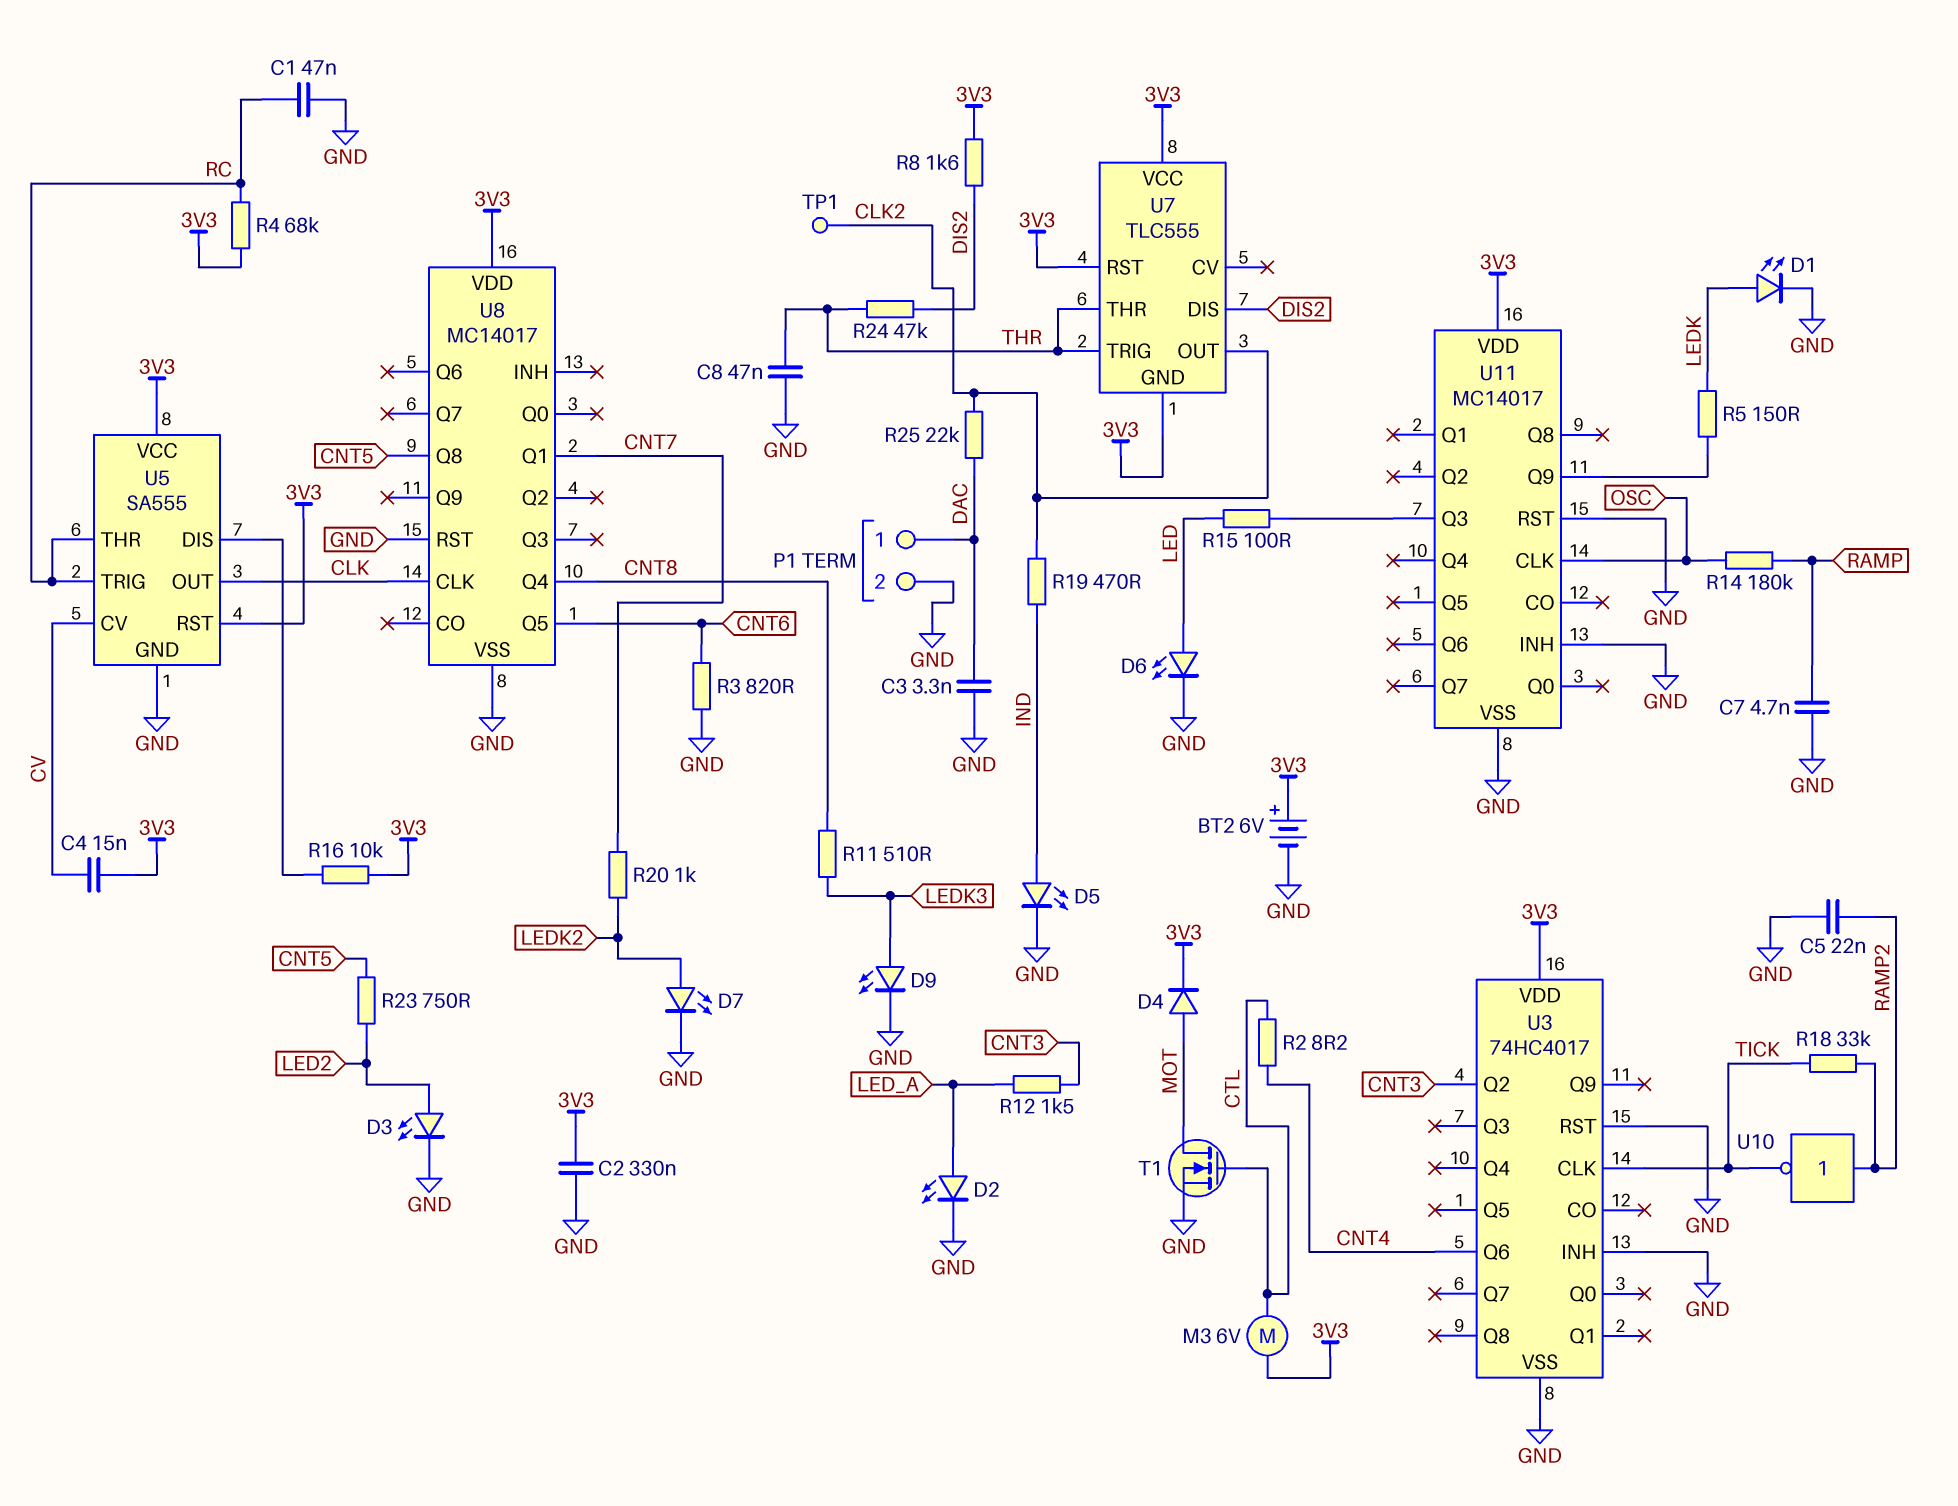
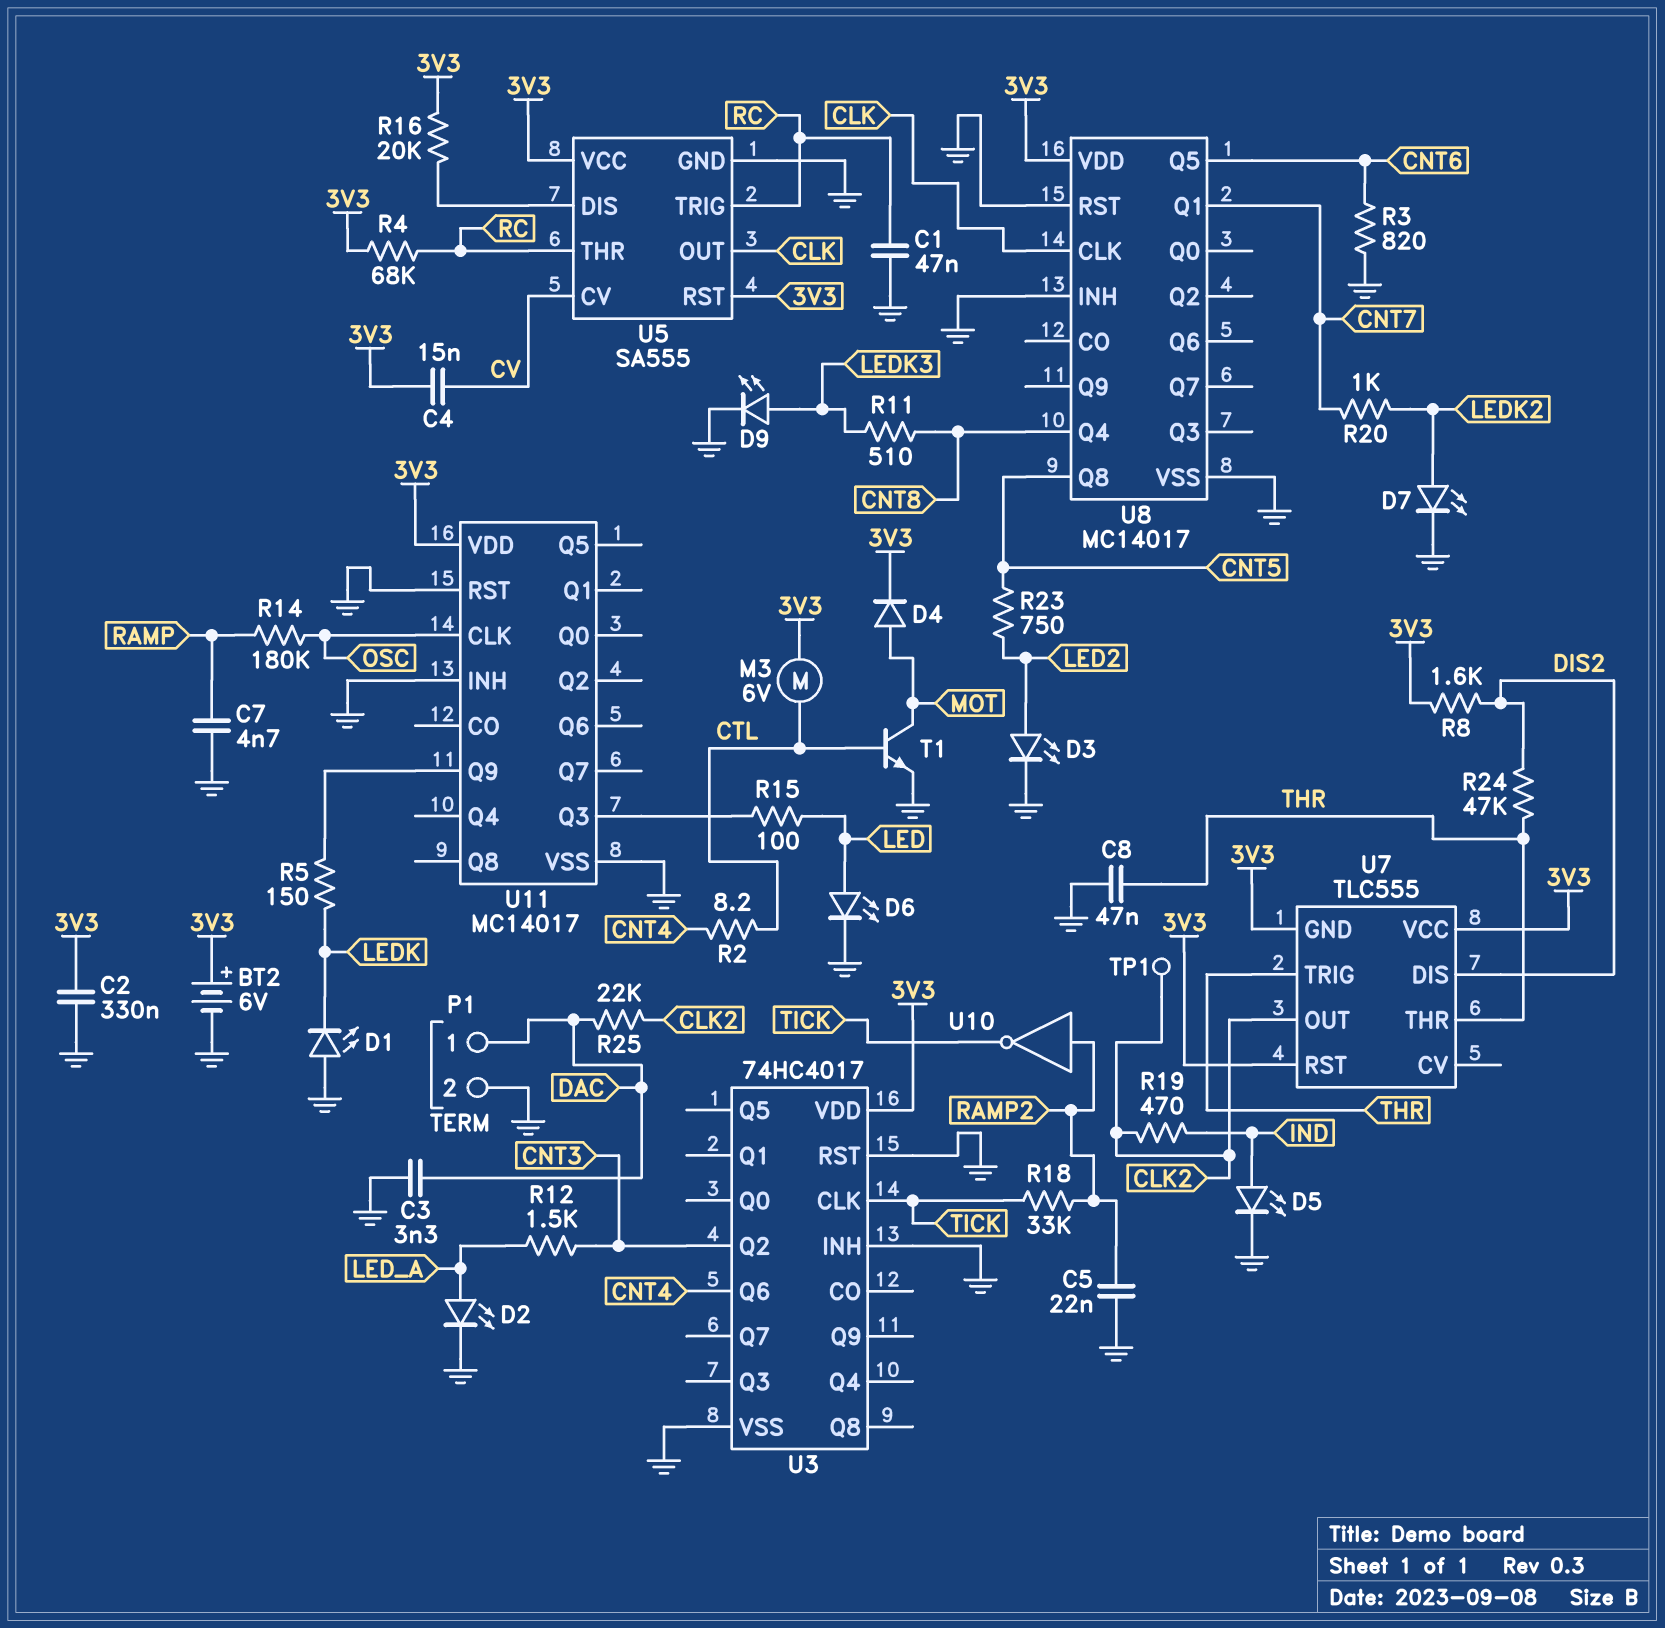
D1: LED (A LEDK, K GND) -> LED (A GND, K LEDK)
R16: 10k (3V3, U5/DIS) -> 20k (3V3, U5/DIS)
T1: NMOS (G CTL, D MOT, S GND) -> NPN (B CTL, C MOT, E GND)
U8 pin INH: none -> GND

